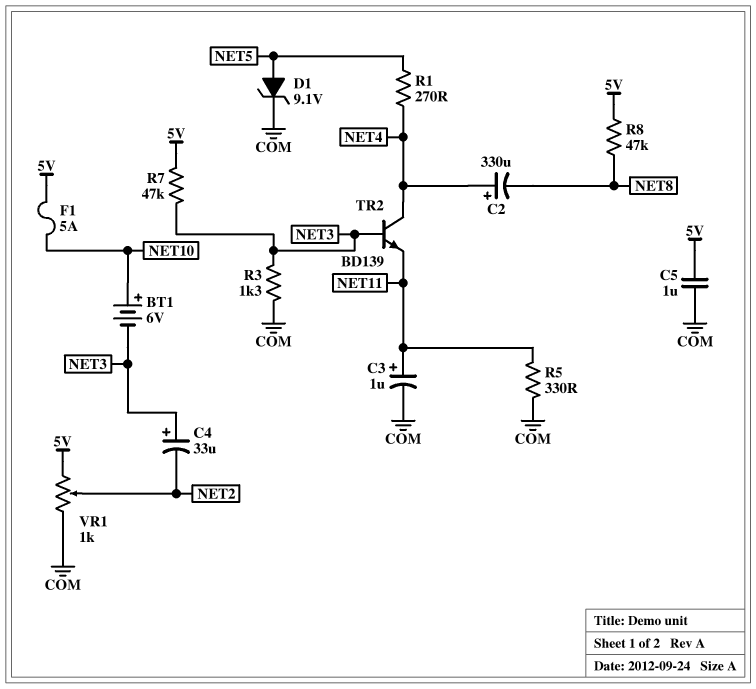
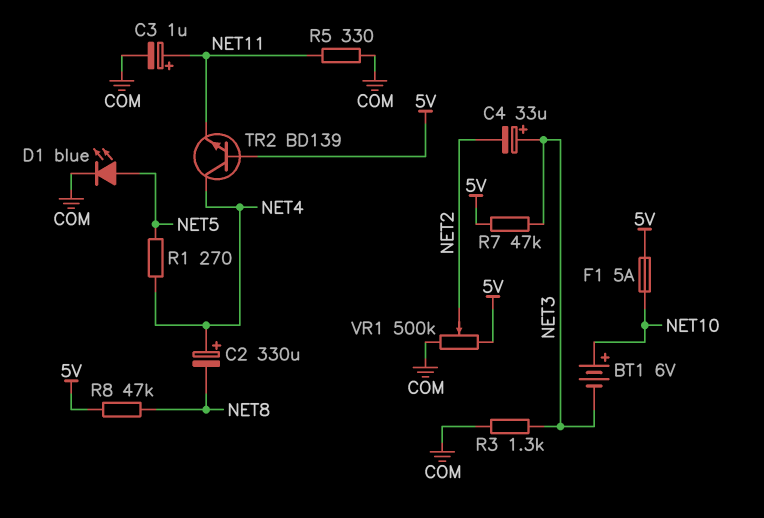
C5: 1uF (5V, COM) -> none
D1: zener 9.1V (A NET5, K COM) -> LED blue (A NET5, K COM)
TR2: NPN BD139 (B NET3, C NET4, E NET11) -> NPN BD139 (B 5V, C NET4, E NET11)
VR1: 1k (5V, COM, wiper NET2) -> 500k (5V, COM, wiper NET2)

